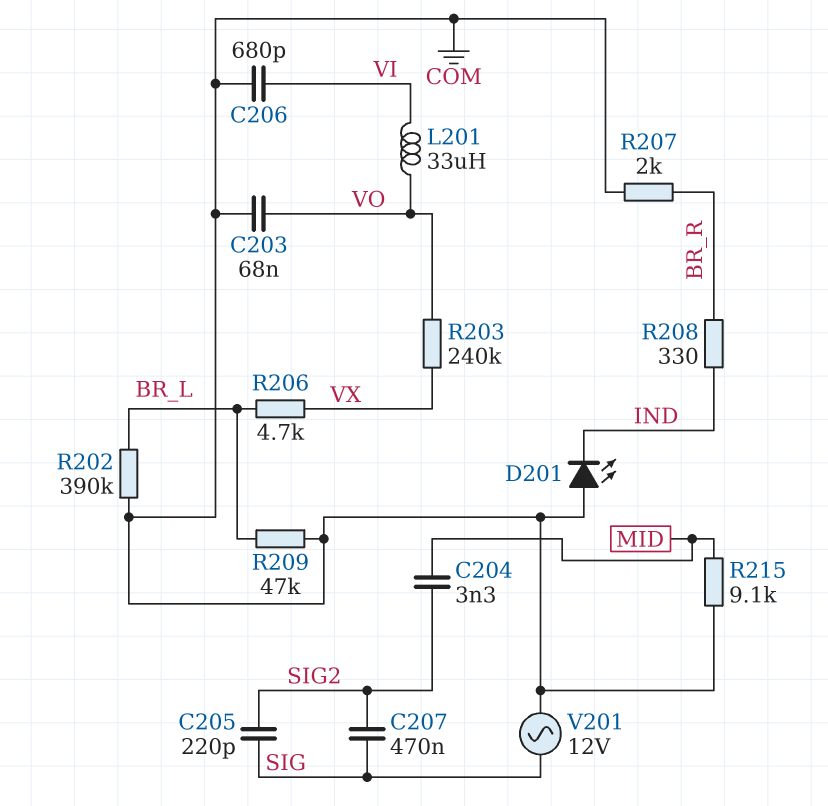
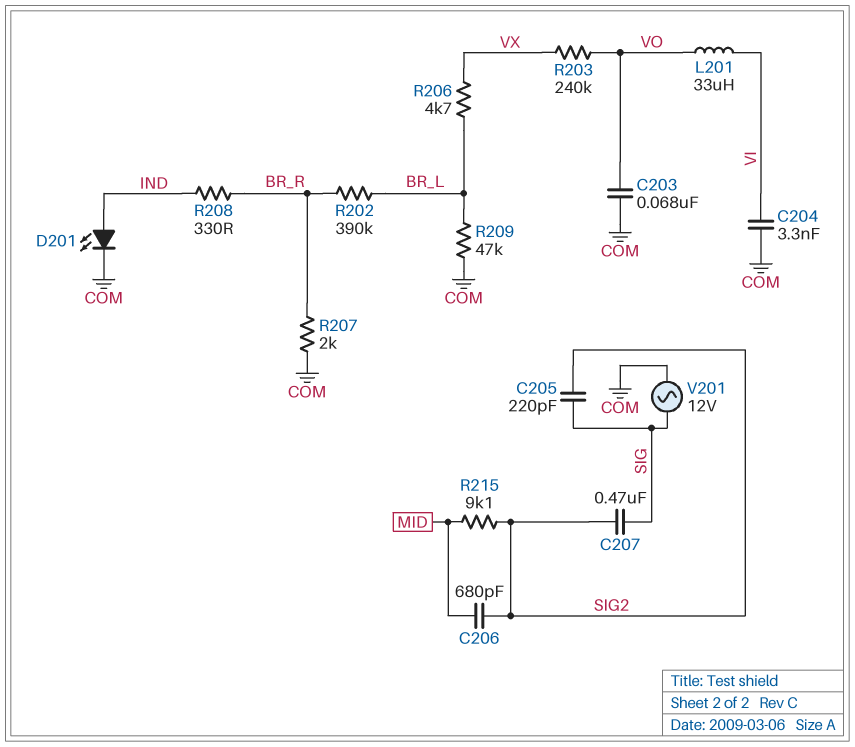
C204: 3.3nF (MID, SIG2) -> 3.3nF (COM, VI)
C206: 680pF (COM, VI) -> 680pF (MID, SIG2)
D201: LED (A COM, K IND) -> LED (A IND, K COM)
R202: 390k (BR_L, COM) -> 390k (BR_L, BR_R)
R215: 9.1k (COM, MID) -> 9.1k (MID, SIG2)

